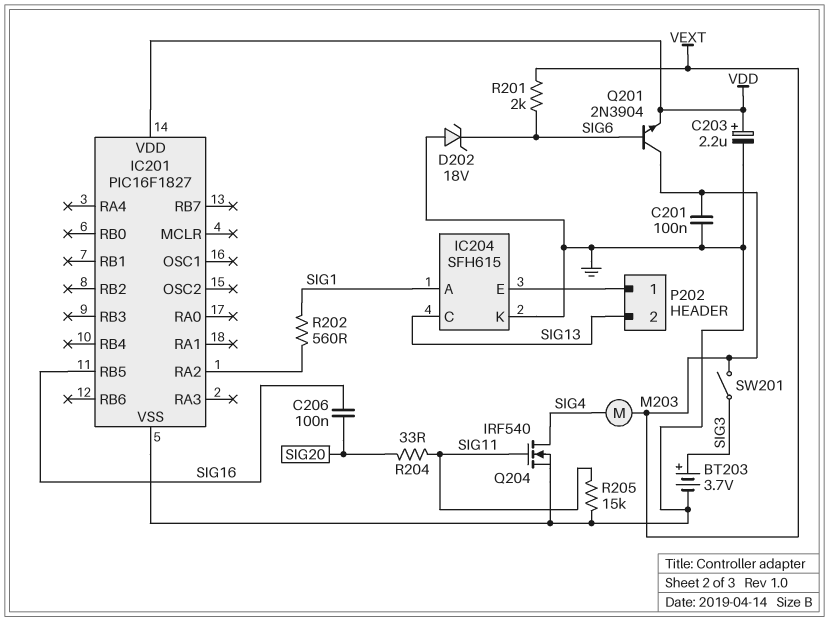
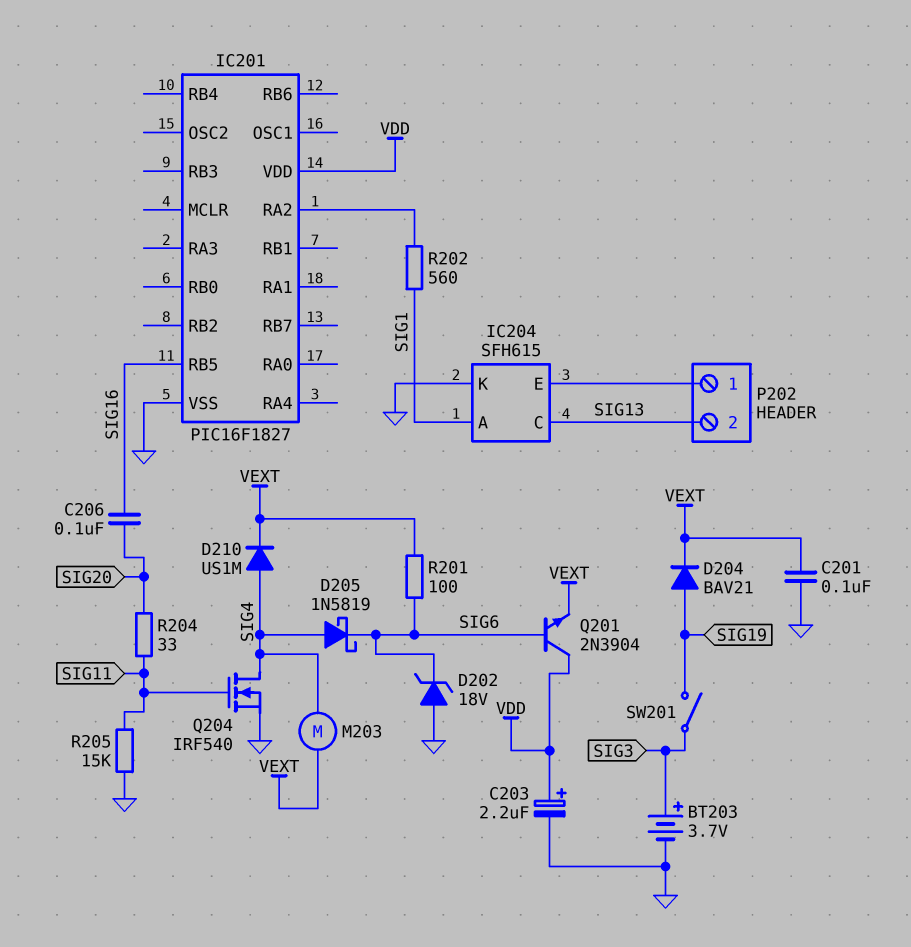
D204: none -> diode BAV21 (A SIG19, K VEXT)
D205: none -> schottky 1N5819 (A SIG4, K SIG6)
D210: none -> diode US1M (A SIG4, K VEXT)
Q201: NPN 2N3904 (B SIG6, C VEXT, E VDD) -> NPN 2N3904 (B SIG6, C VDD, E VEXT)
R201: 2k (SIG6, VEXT) -> 100 (SIG6, VEXT)
SW201: switch (SIG3, VEXT) -> switch (SIG3, SIG19)

